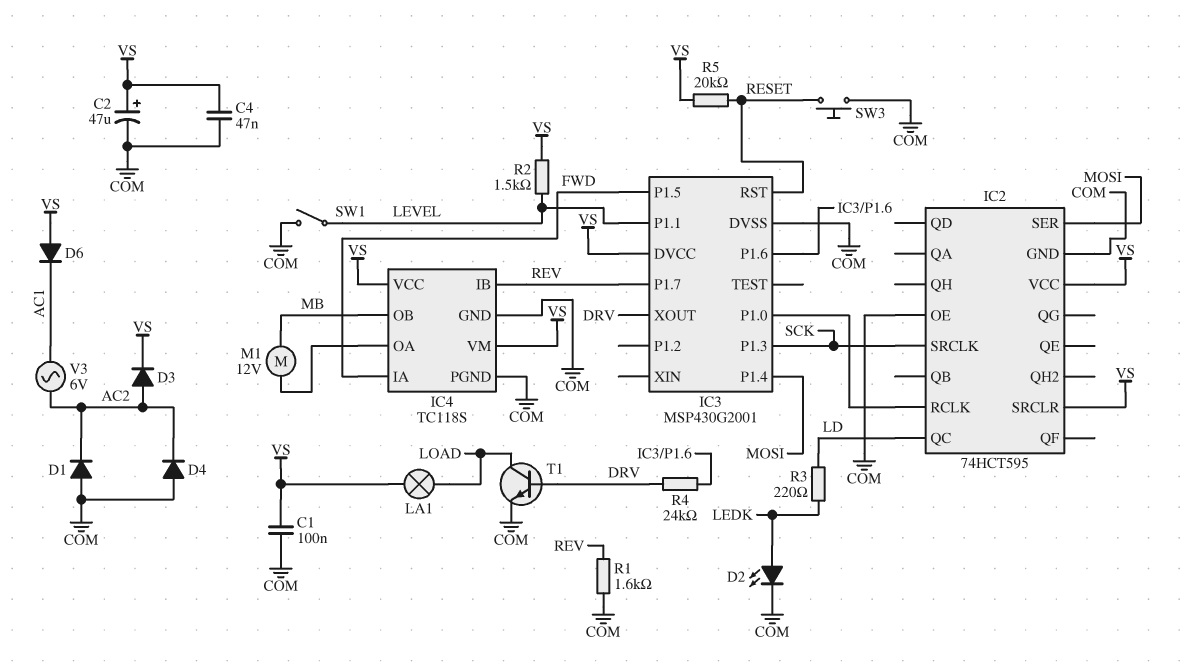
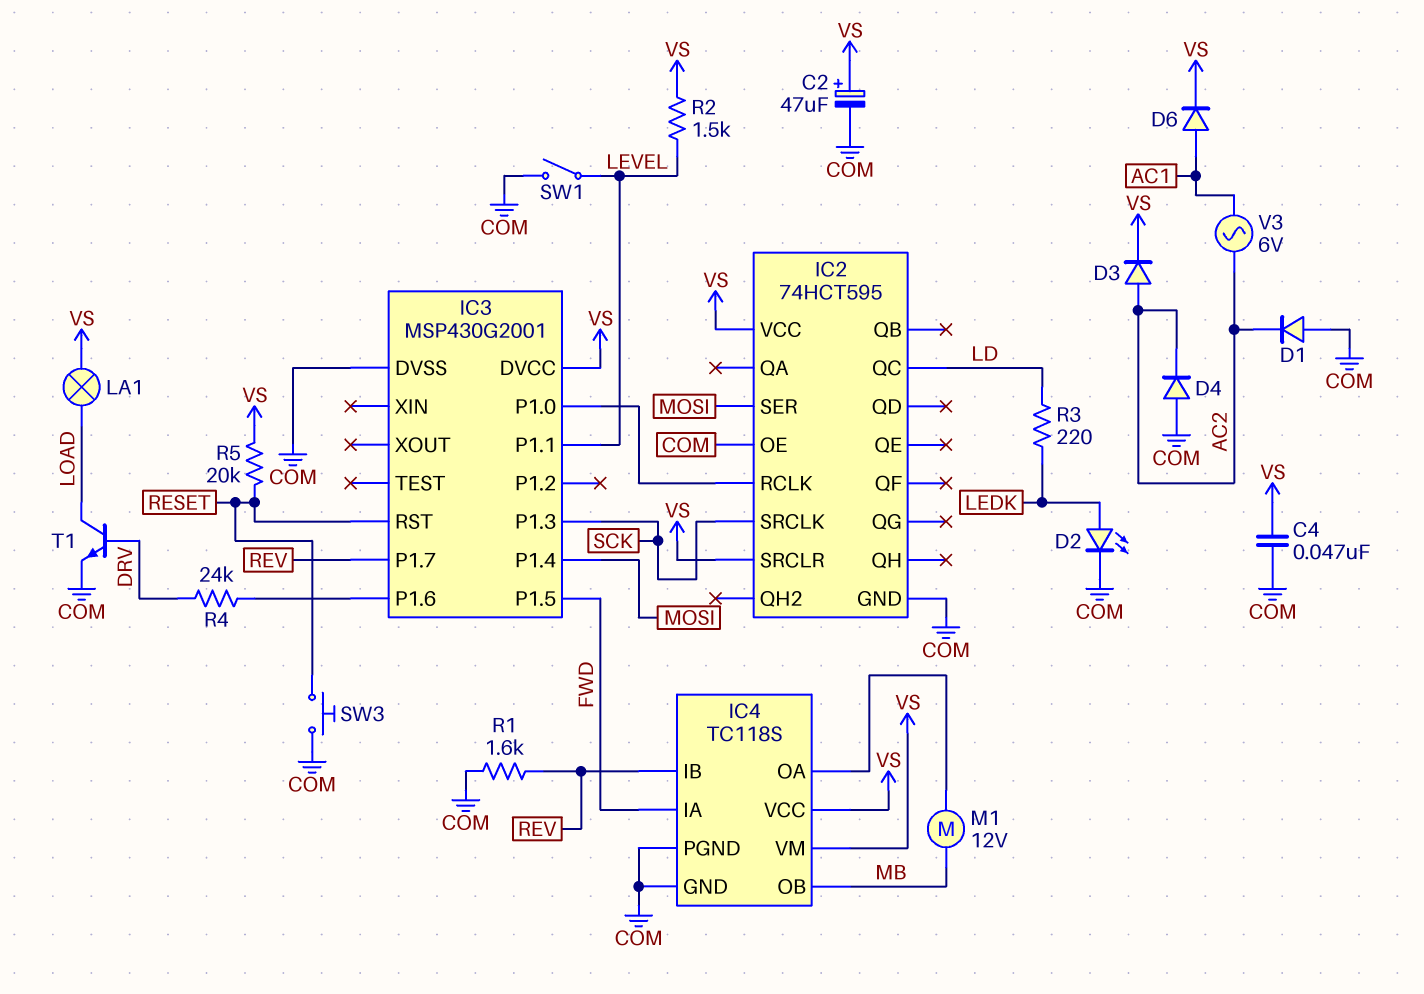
C1: 100nF (COM, VS) -> none
D6: diode (A VS, K AC1) -> diode (A AC1, K VS)
IC3 pin XOUT: DRV -> none

